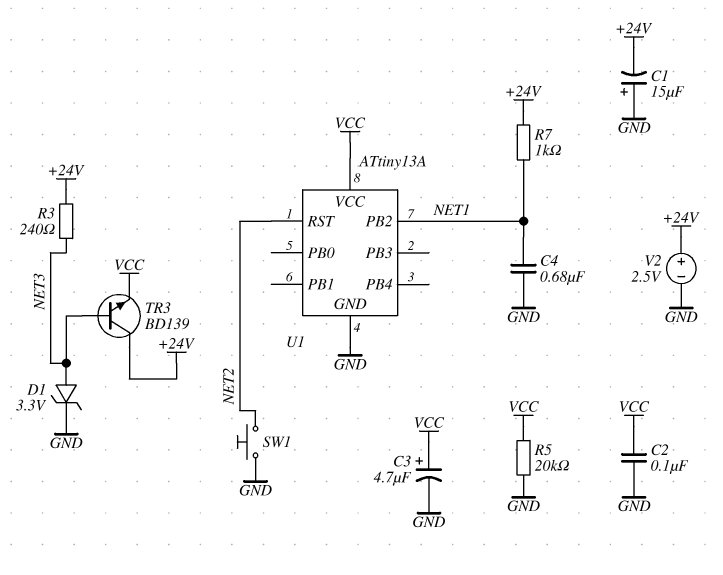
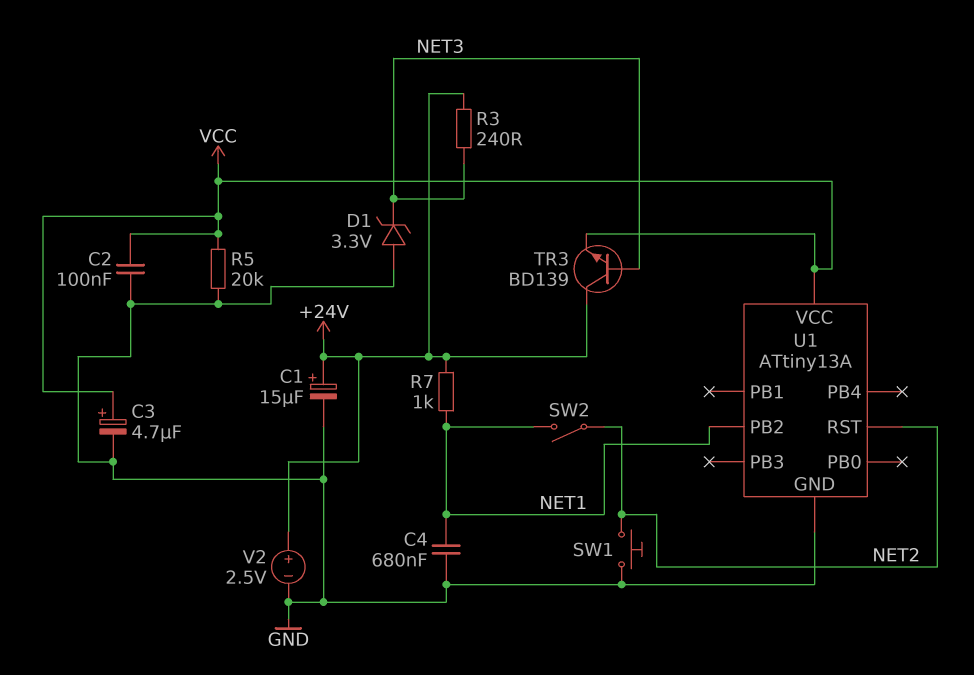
C1: 15uF (plus GND, minus +24V) -> 15uF (plus +24V, minus GND)
D1: zener 3.3V (A NET3, K GND) -> zener 3.3V (A GND, K NET3)
SW2: none -> switch (NET1, NET2)

